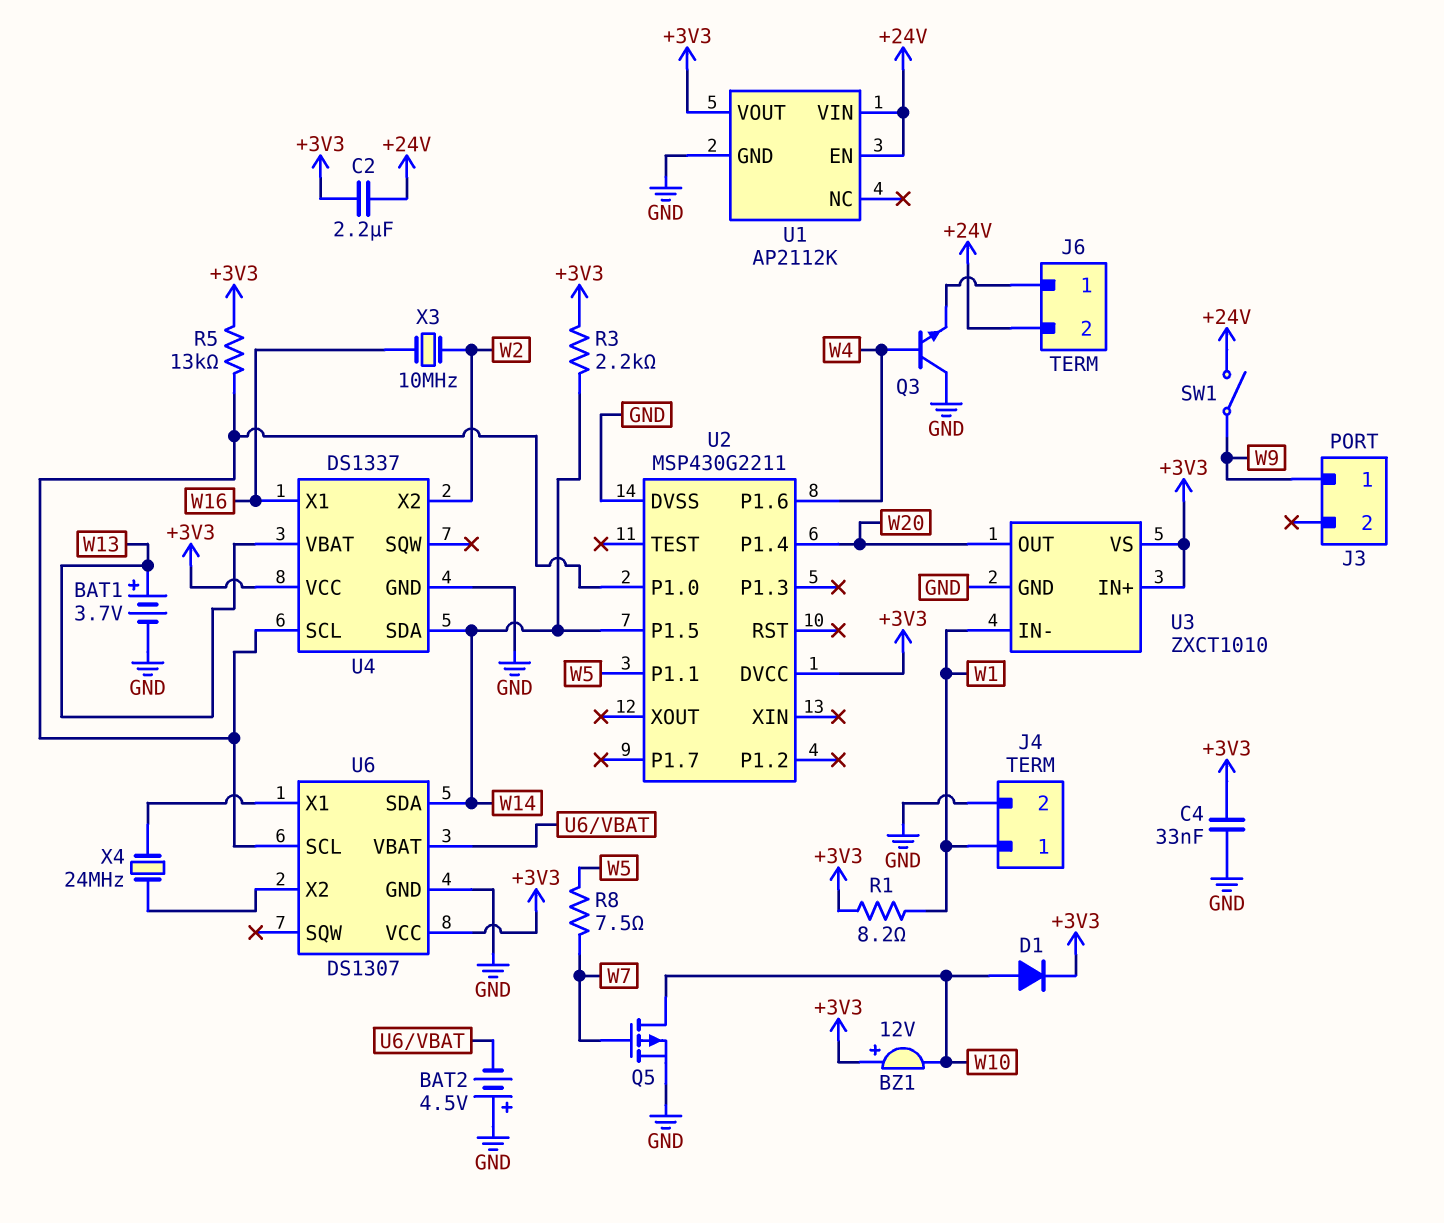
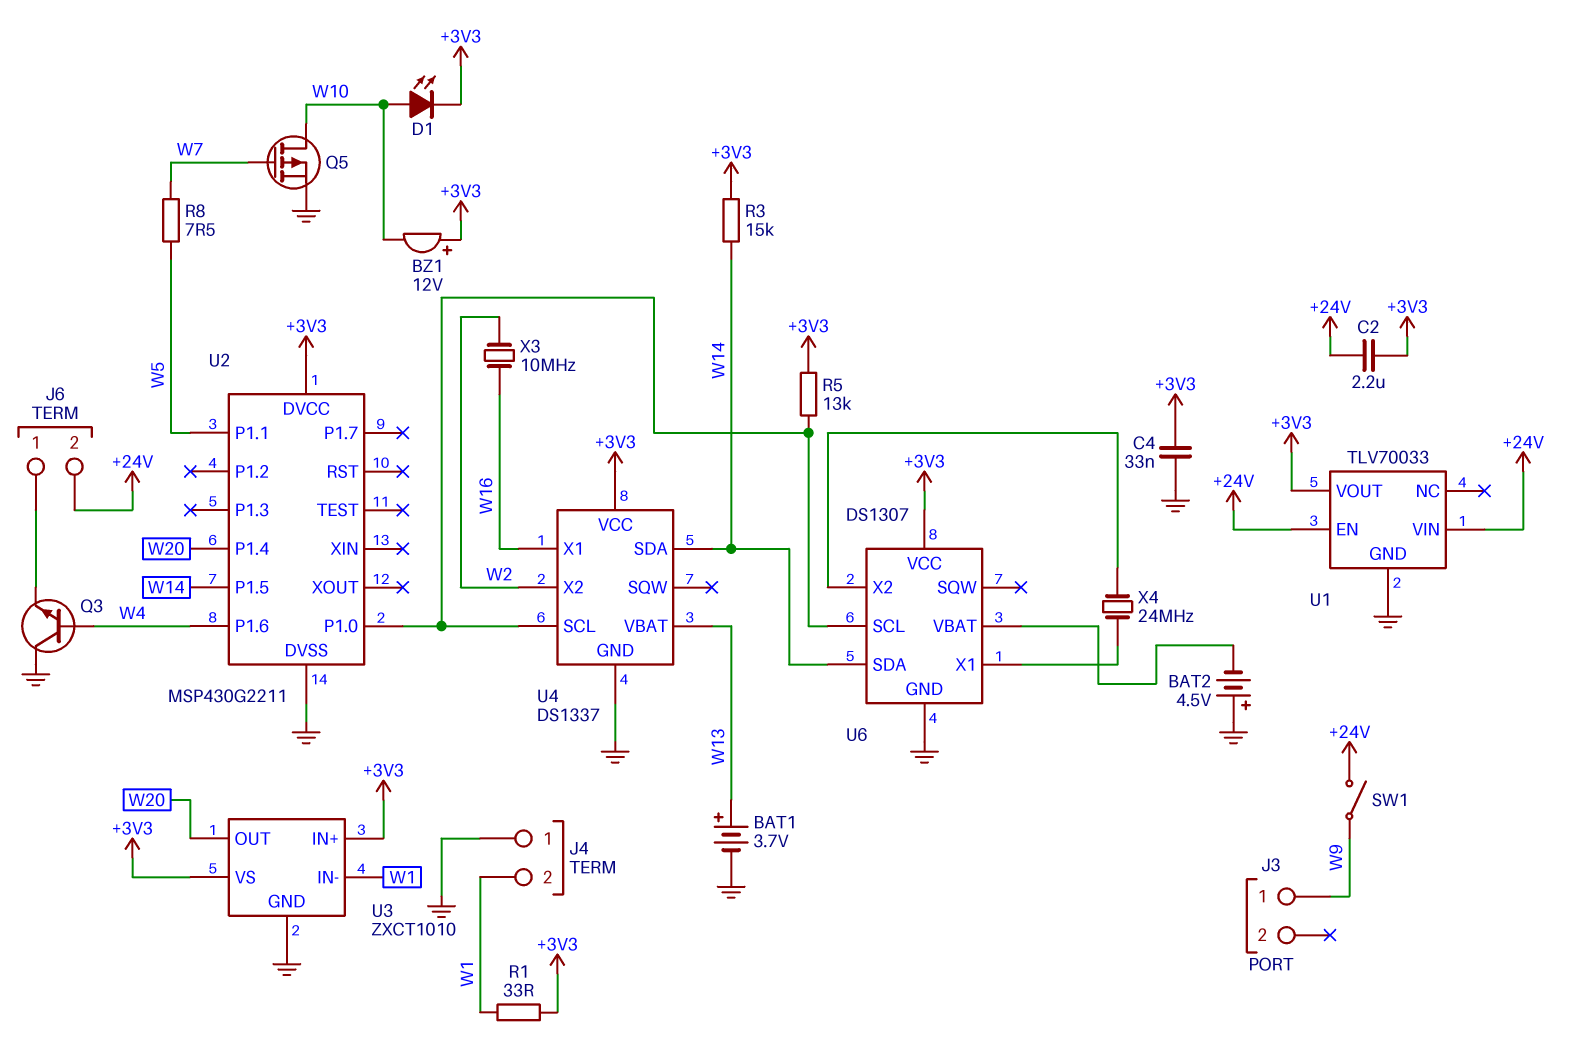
D1: diode (A W10, K +3V3) -> LED (A W10, K +3V3)
J4 pin 1: W1 -> GND
J4 pin 2: GND -> W1
R1: 8.2 (+3V3, W1) -> 33 (+3V3, W1)
R3: 2.2k (+3V3, W14) -> 15k (+3V3, W14)
U1: AP2112K -> TLV70033

